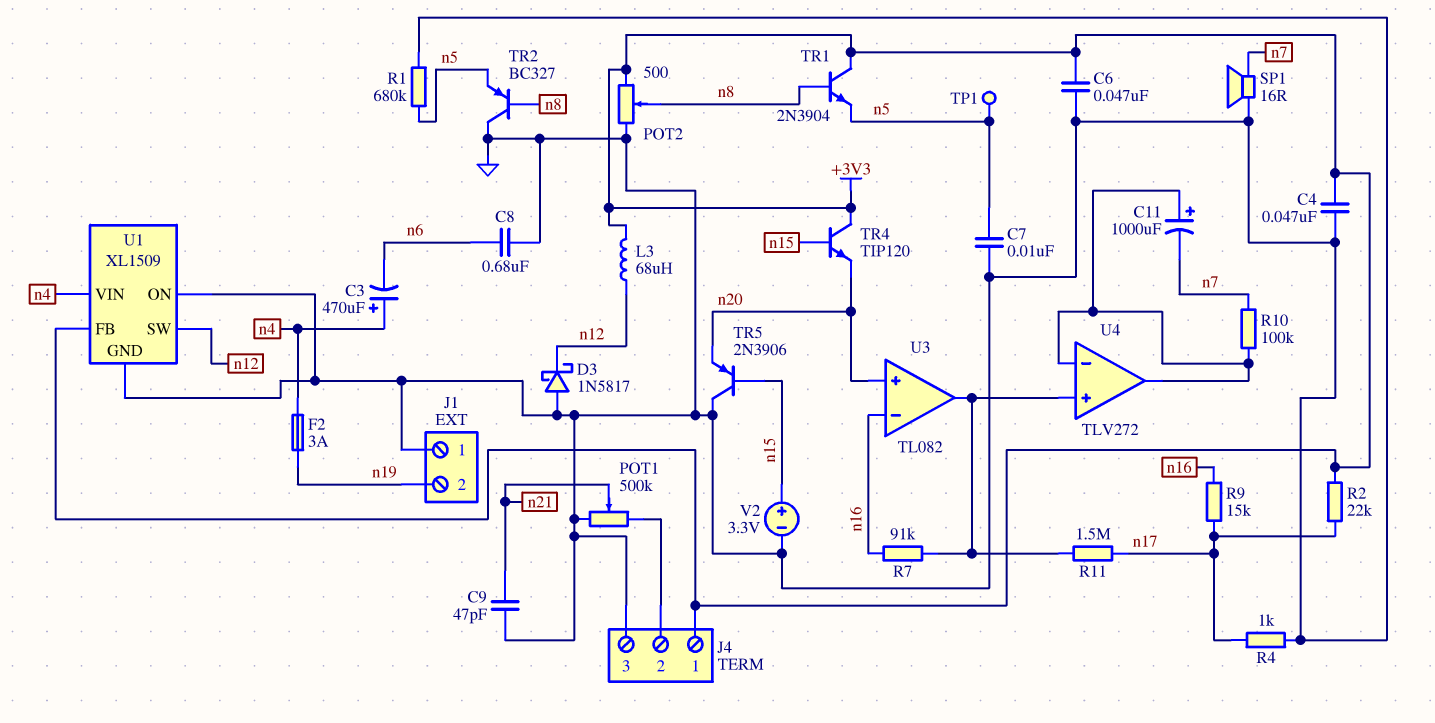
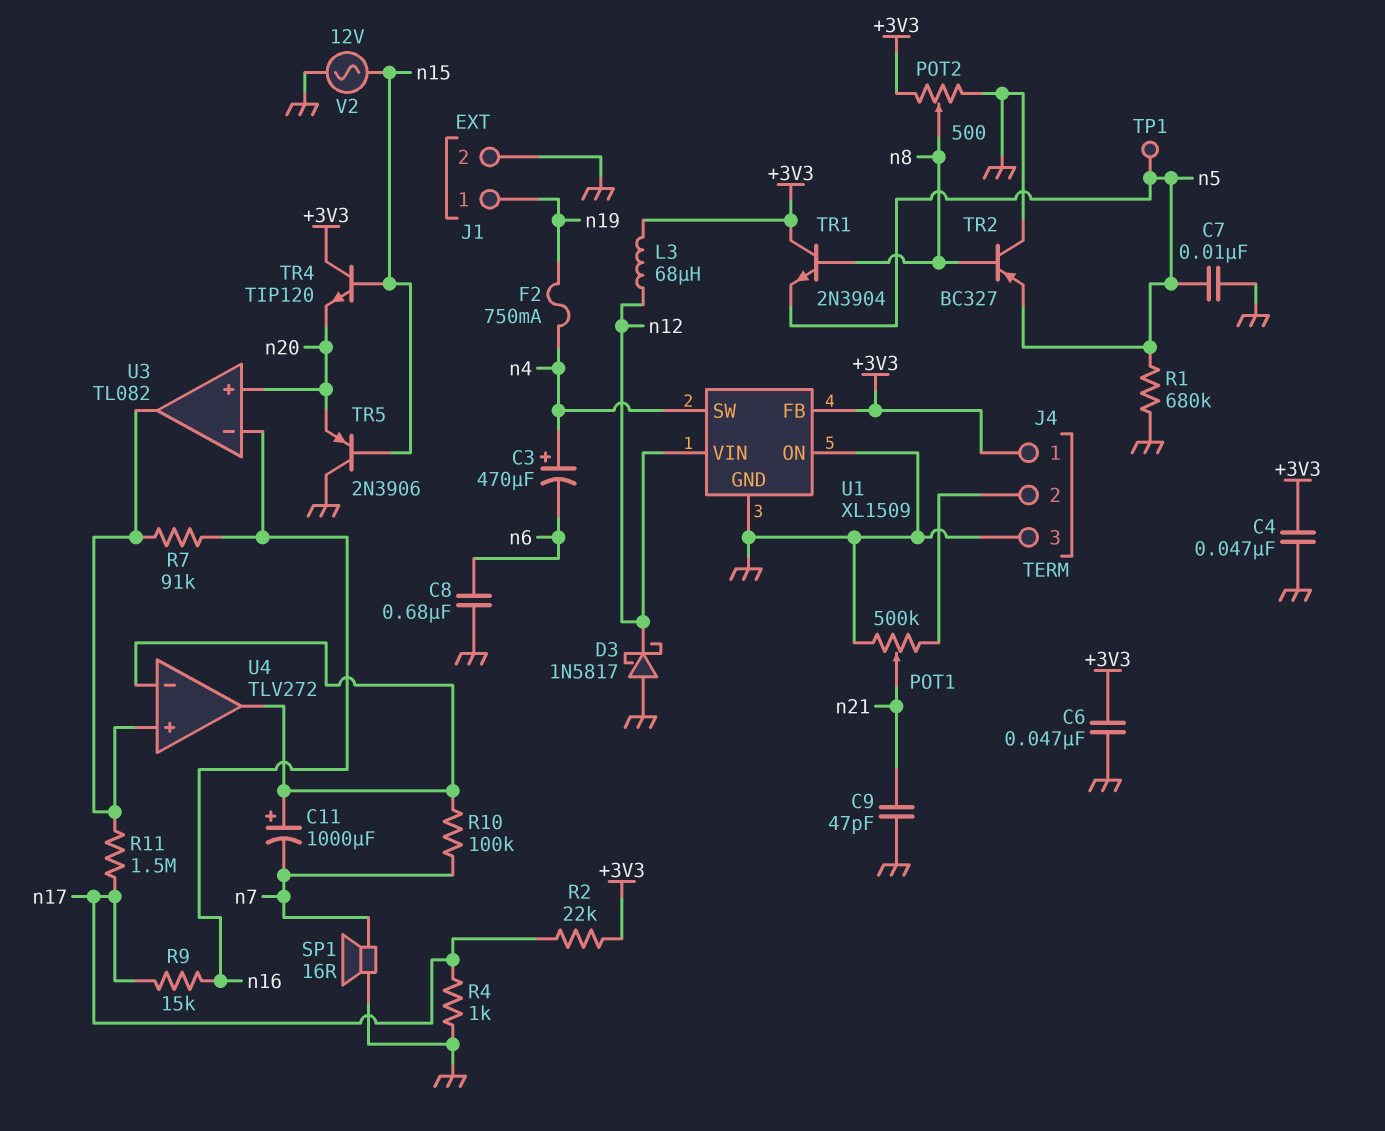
F2: 3A (n4, n19) -> 750mA (n4, n19)
J1 pin 1: GND -> n19
J1 pin 2: n19 -> GND
U1 pin SW: n12 -> n4
U1 pin VIN: n4 -> n12
V2: 3.3V (plus n15, minus GND) -> AC 12V (GND, n15)

